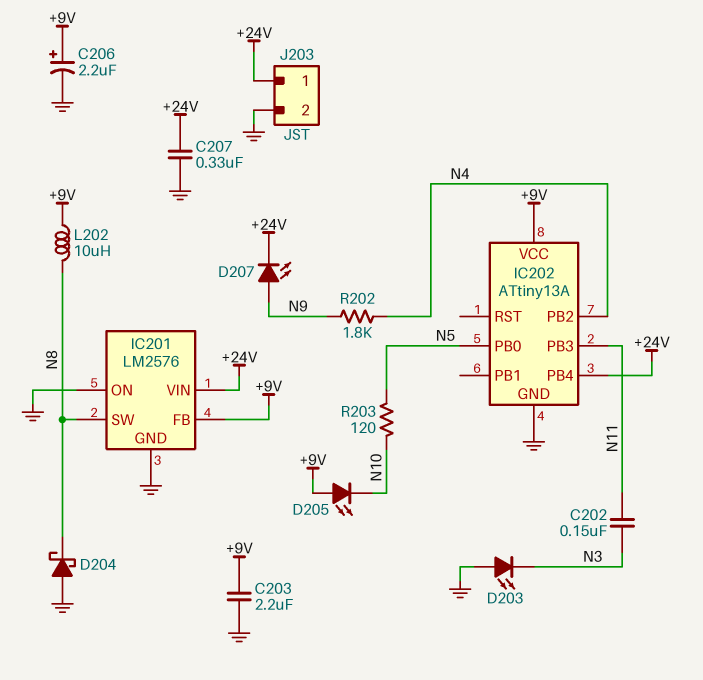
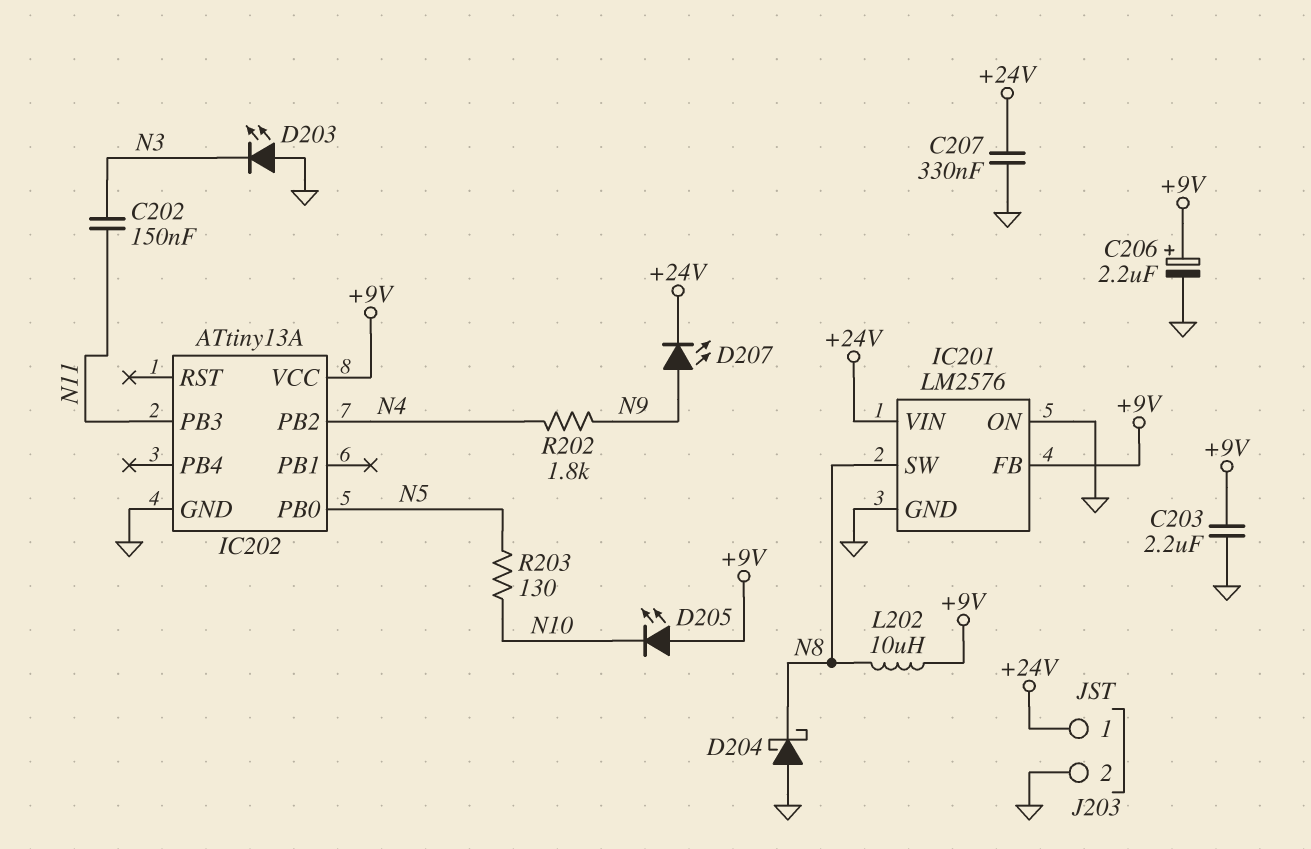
IC202 pin PB4: +24V -> none
R203: 120 (N5, N10) -> 130 (N5, N10)

